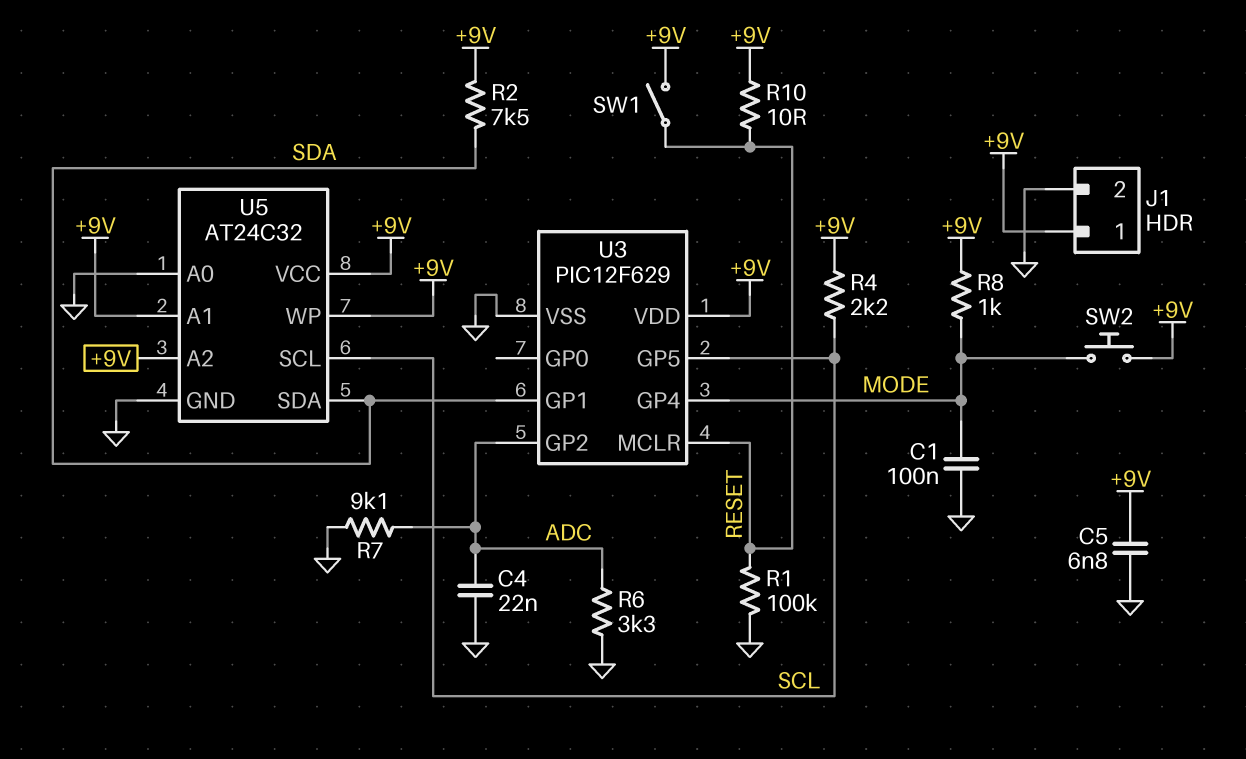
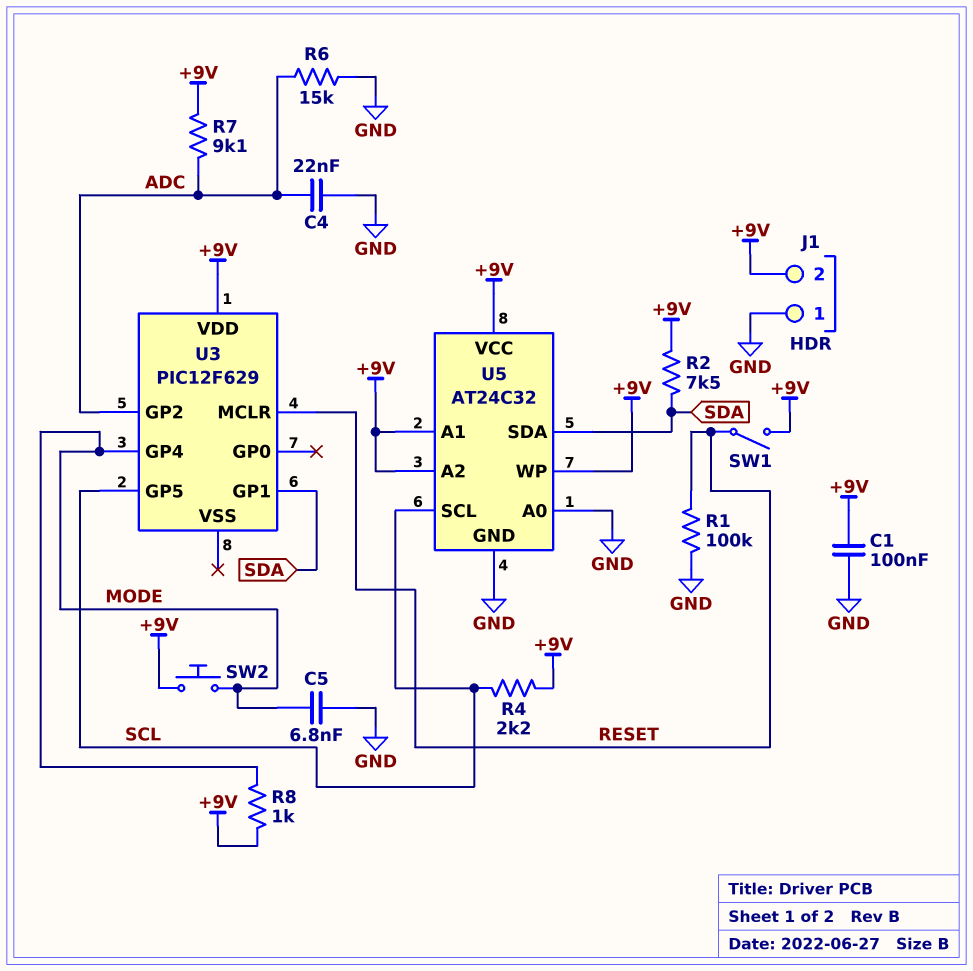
C1: 100nF (GND, MODE) -> 100nF (+9V, GND)
C5: 6.8nF (+9V, GND) -> 6.8nF (GND, MODE)
J1 pin 1: +9V -> GND
J1 pin 2: GND -> +9V
R6: 3.3k (ADC, GND) -> 15k (ADC, GND)
R7: 9.1k (ADC, GND) -> 9.1k (+9V, ADC)
R10: 10 (+9V, RESET) -> none
U3 pin VSS: GND -> none

